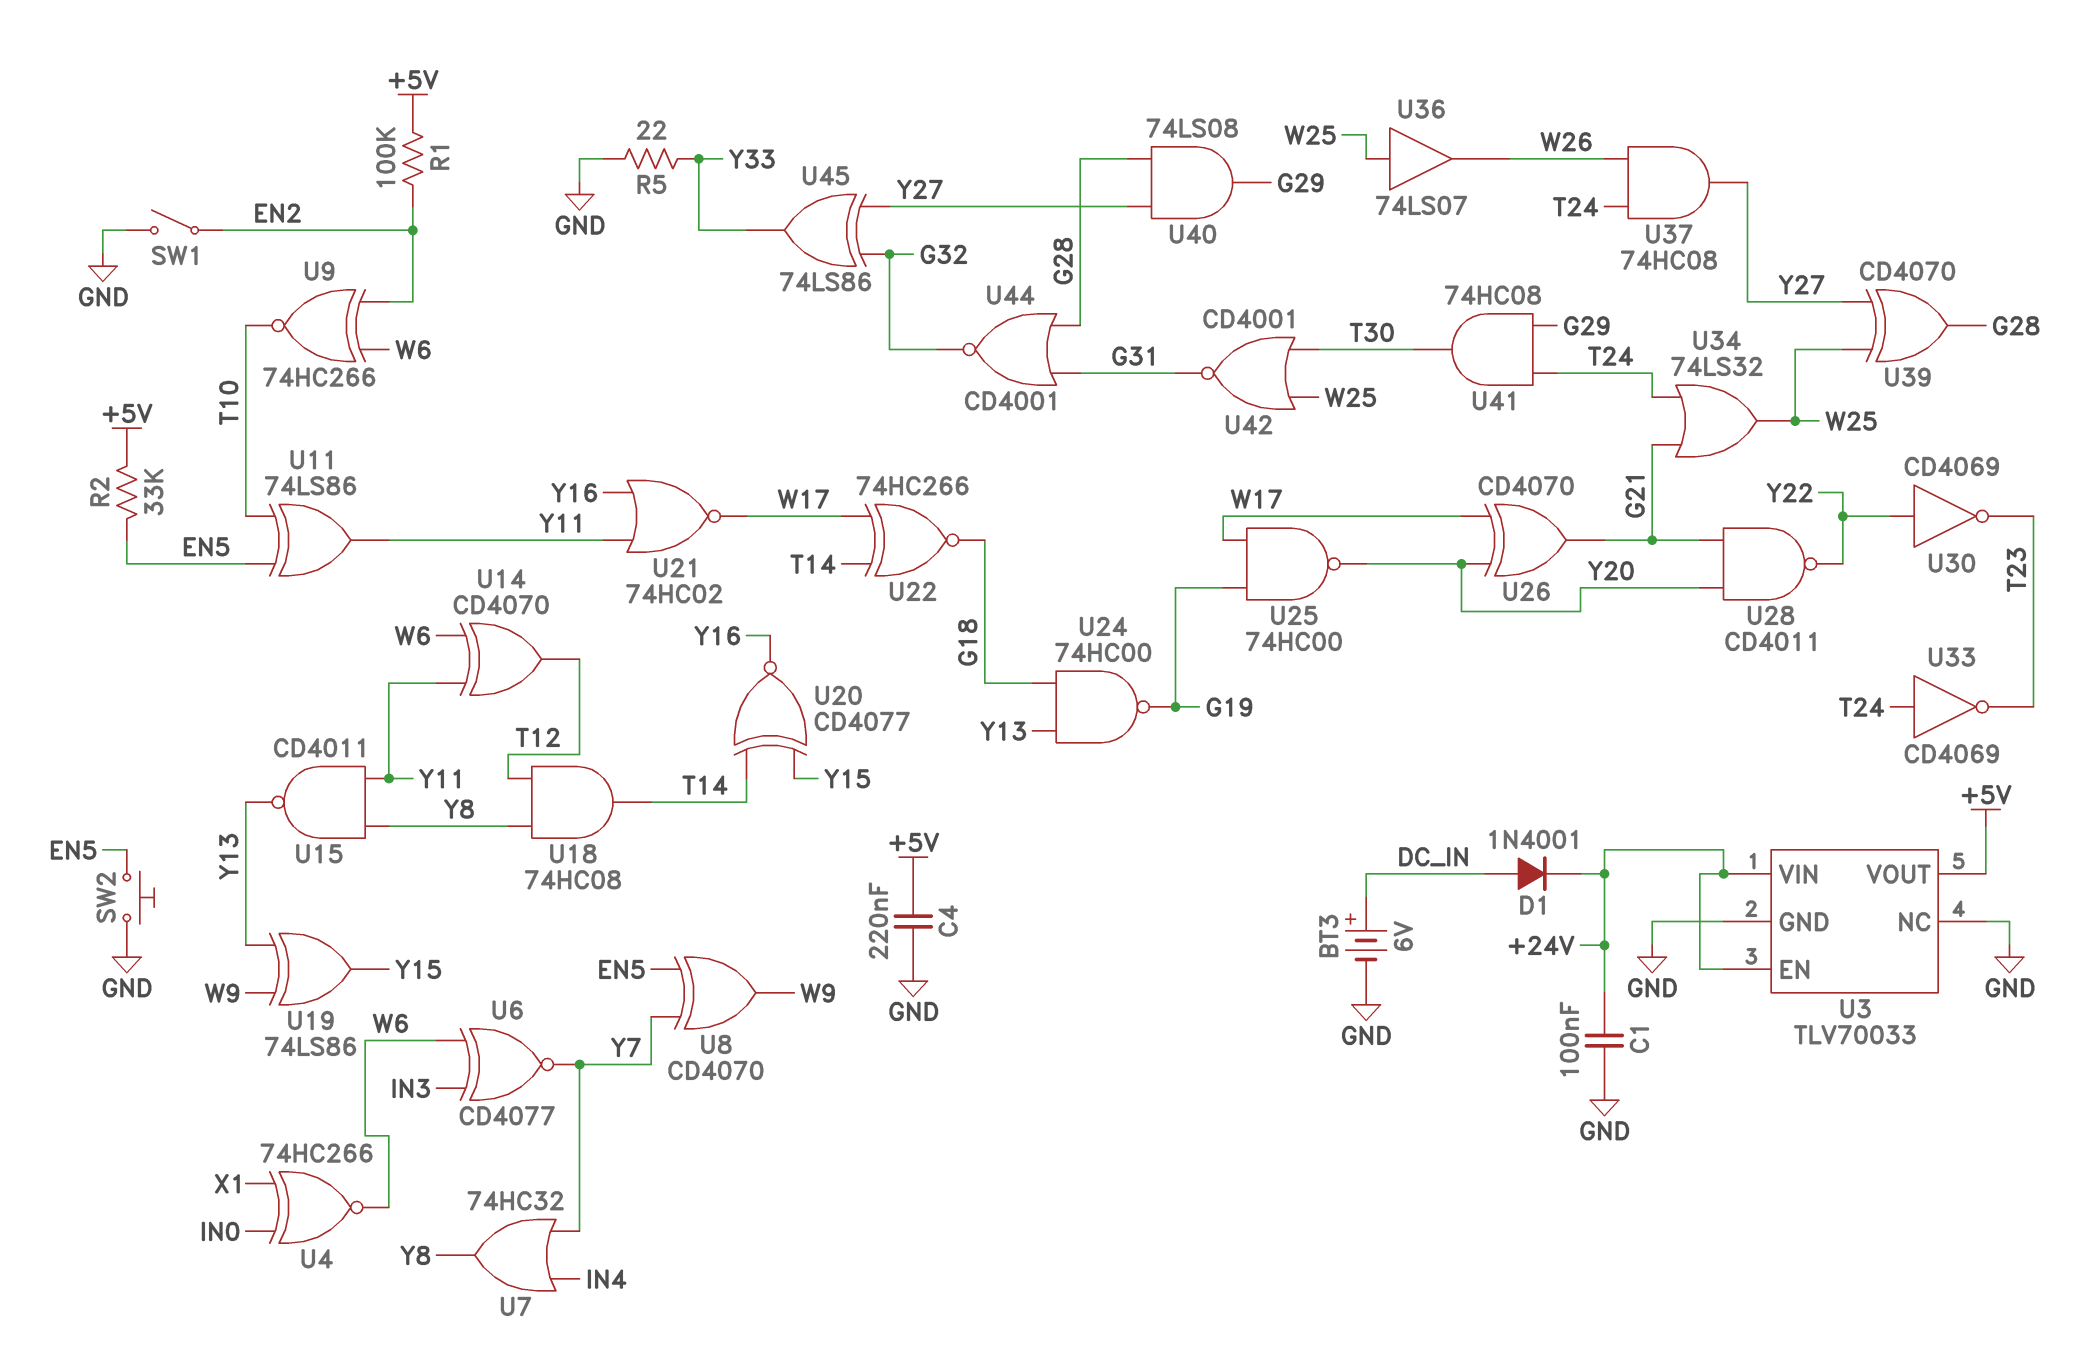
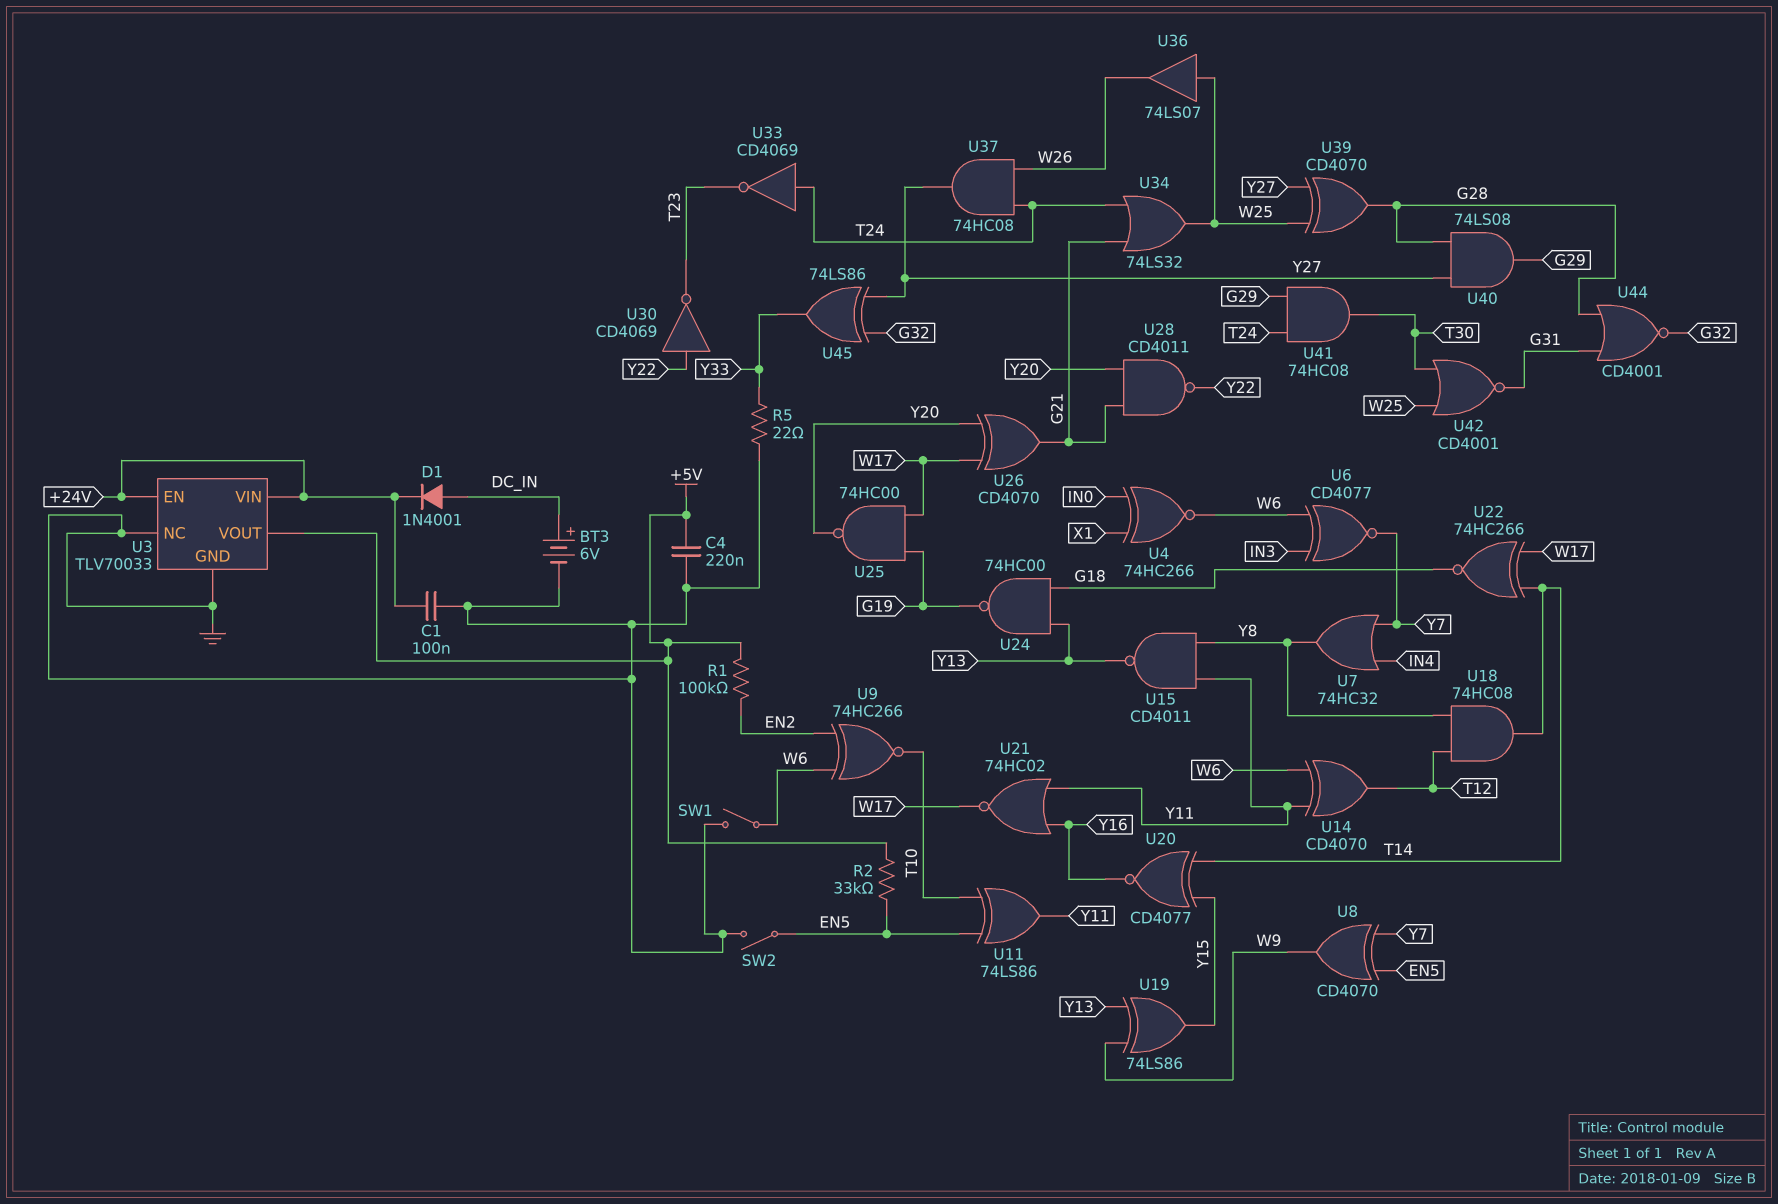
SW1: switch (EN2, GND) -> switch (GND, W6)
SW2: button (EN5, GND) -> switch (EN5, GND)

